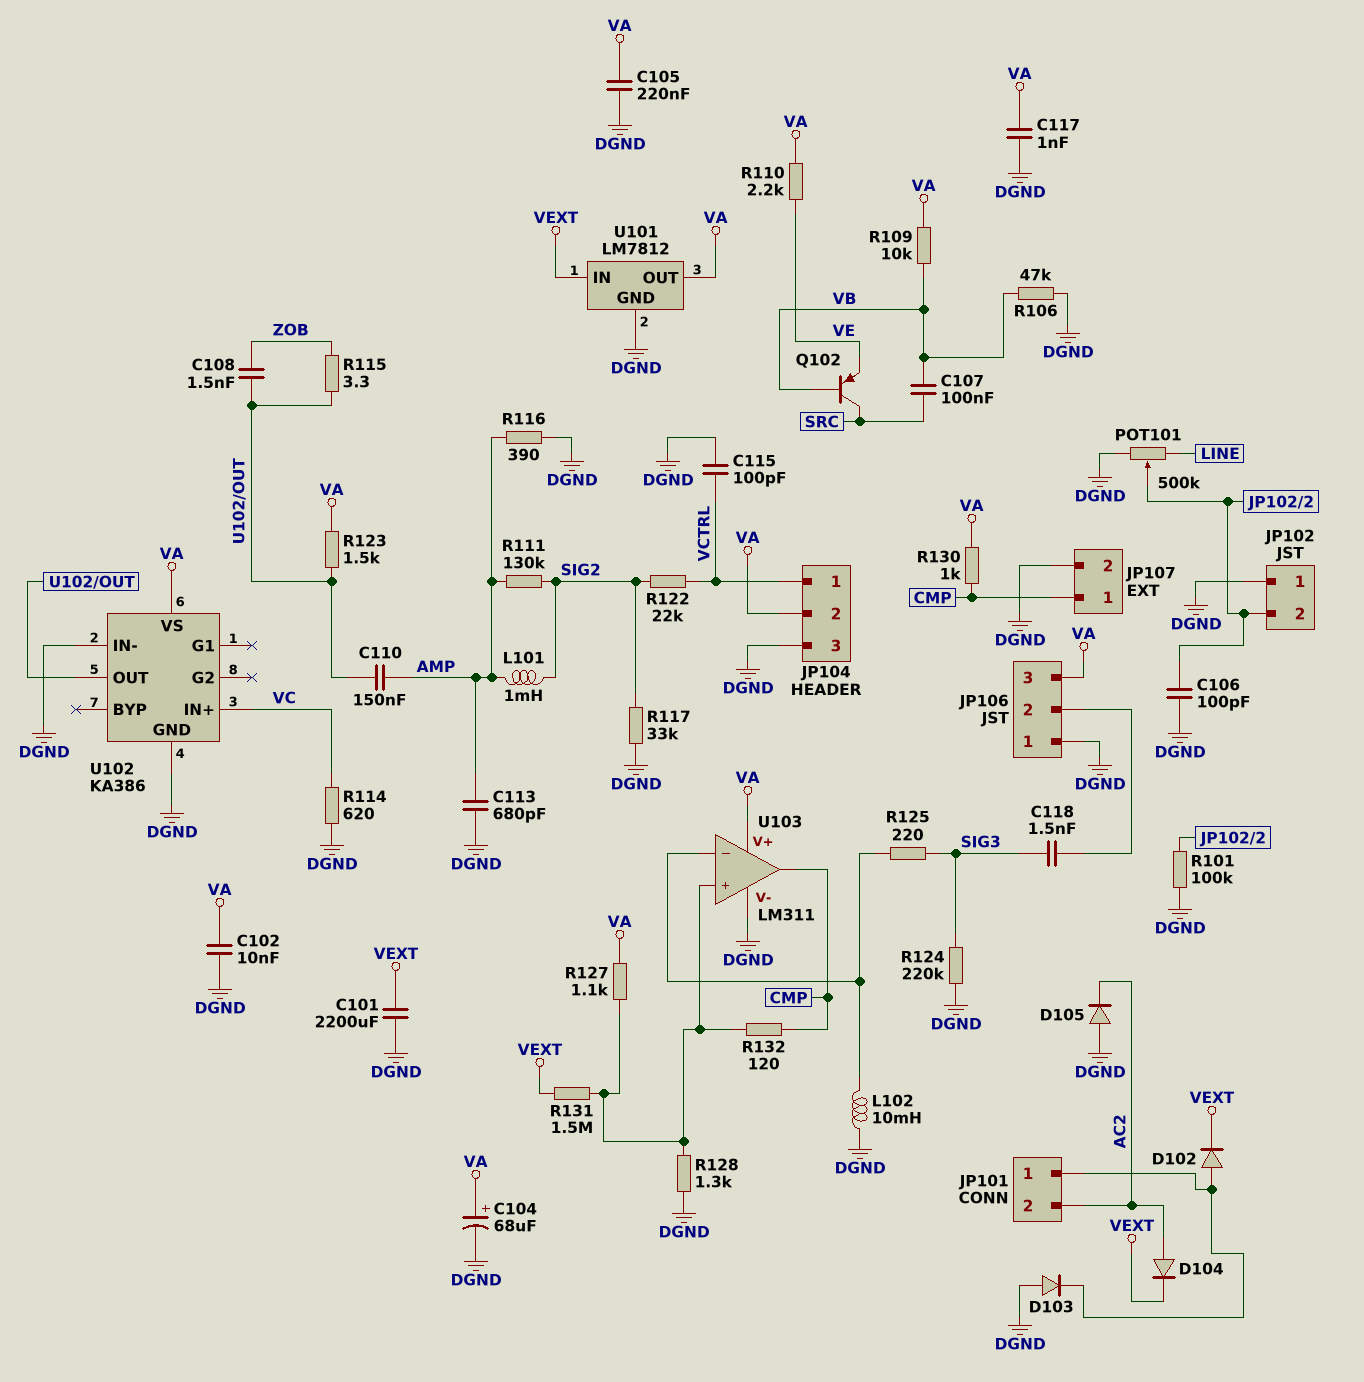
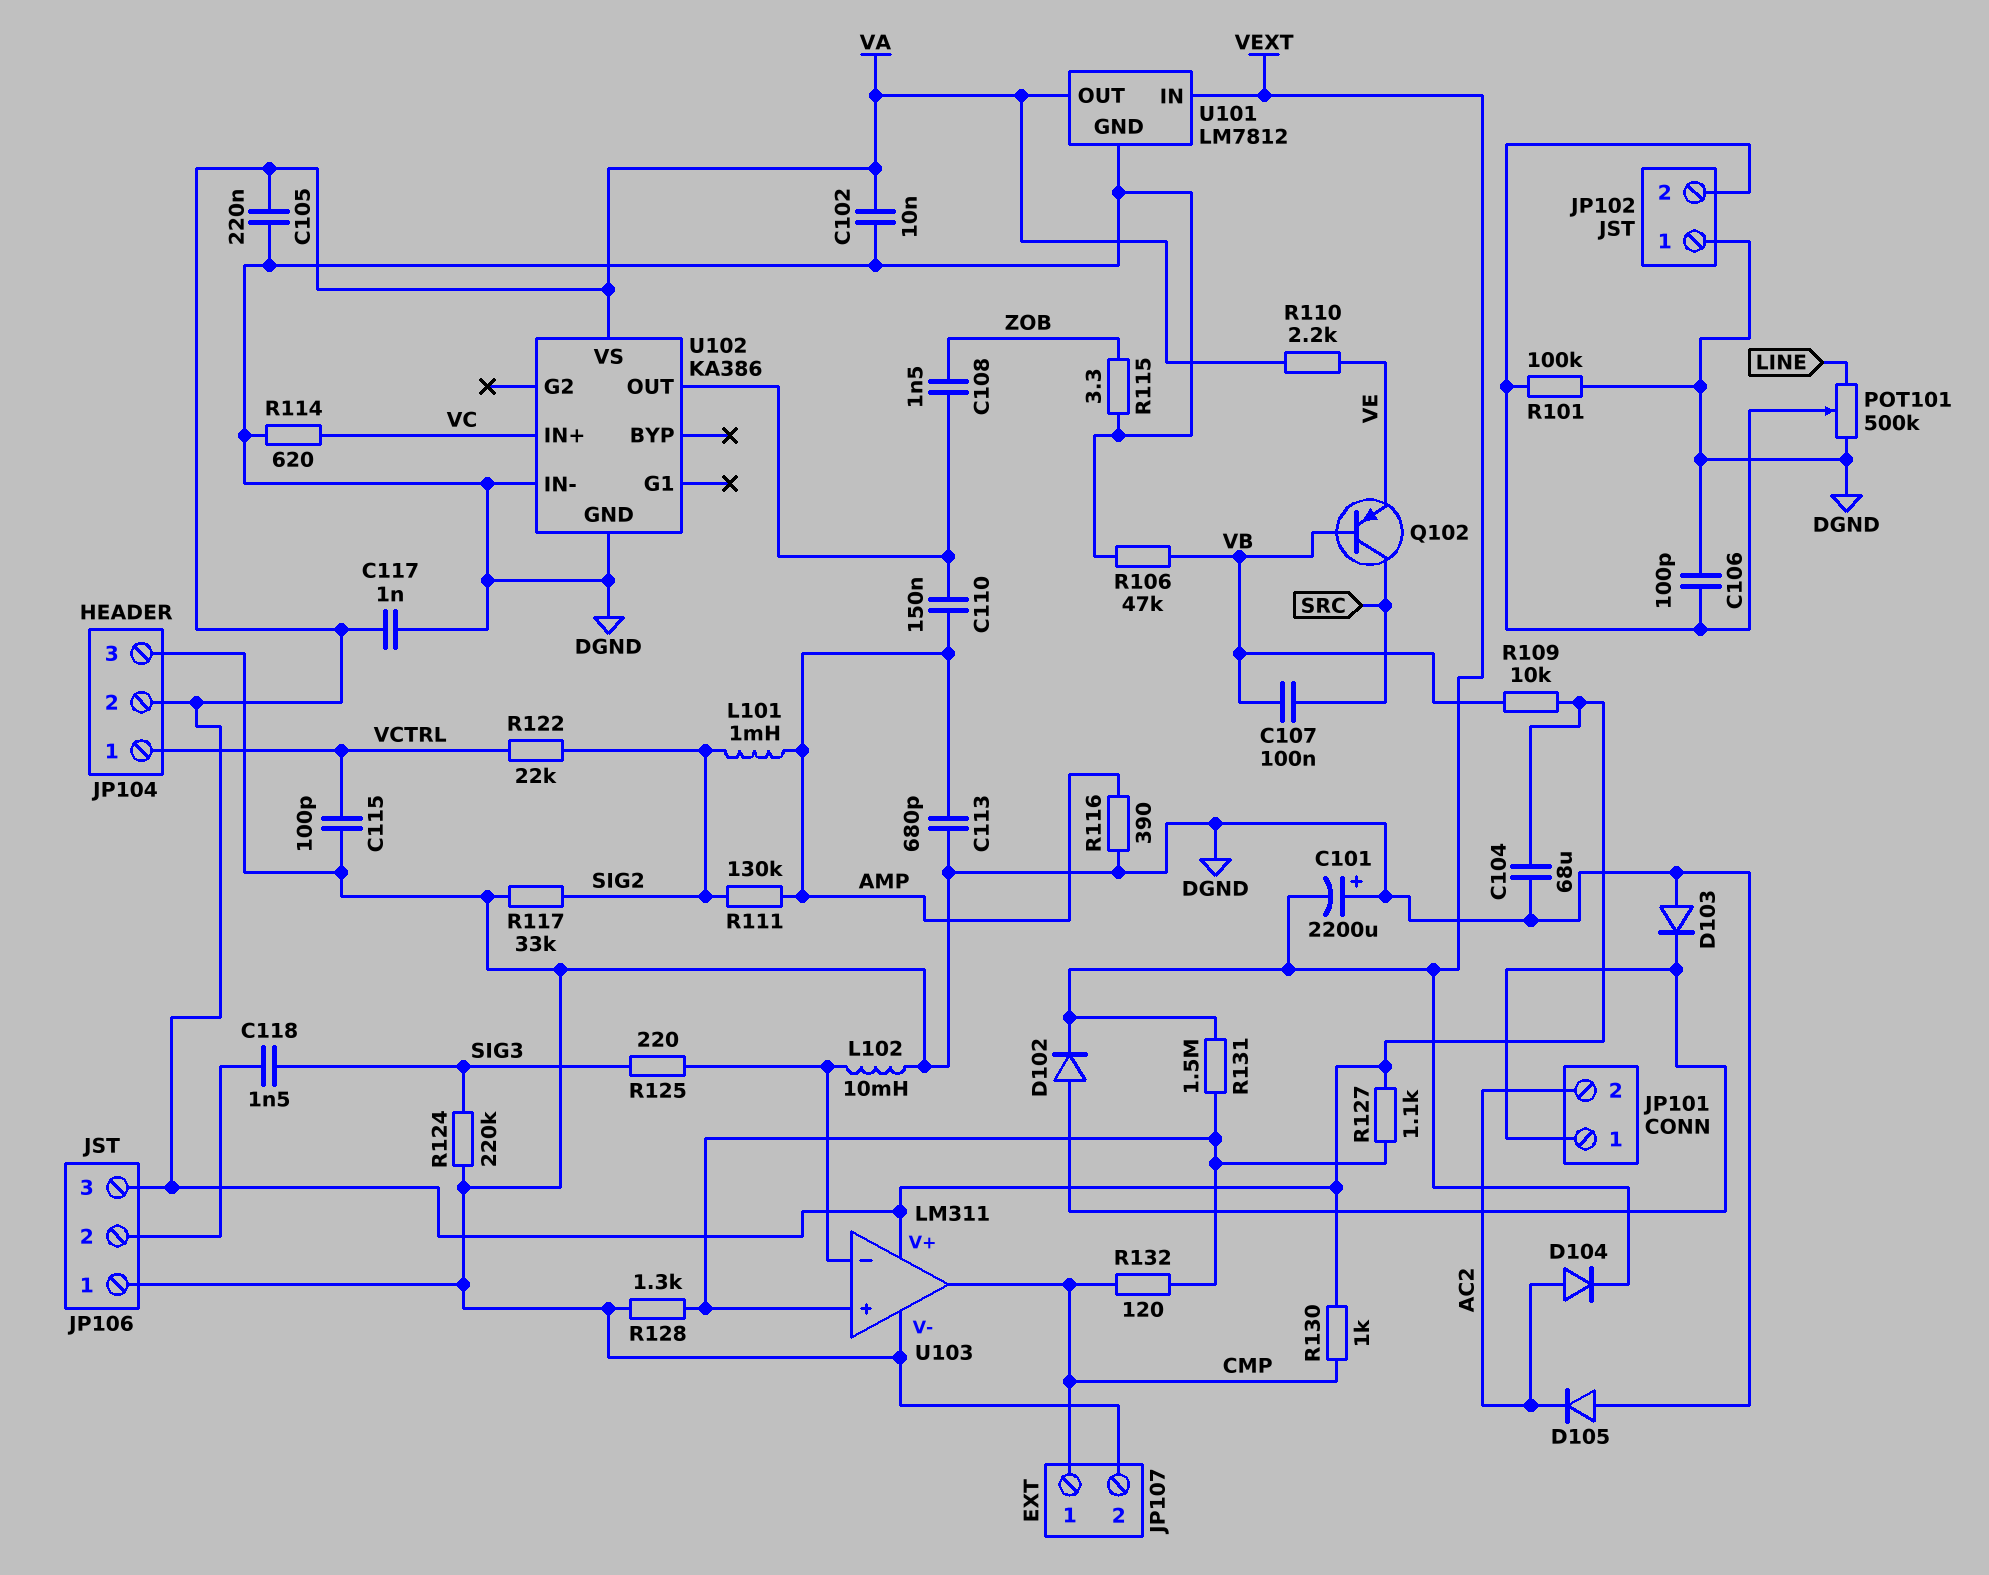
C101: 2200uF (DGND, VEXT) -> 2200uF (plus DGND, minus VEXT)
C104: 68uF (plus VA, minus DGND) -> 68uF (DGND, VA)
R115: 3.3 (U102/OUT, ZOB) -> 3.3 (DGND, ZOB)
R123: 1.5k (U102/OUT, VA) -> none

